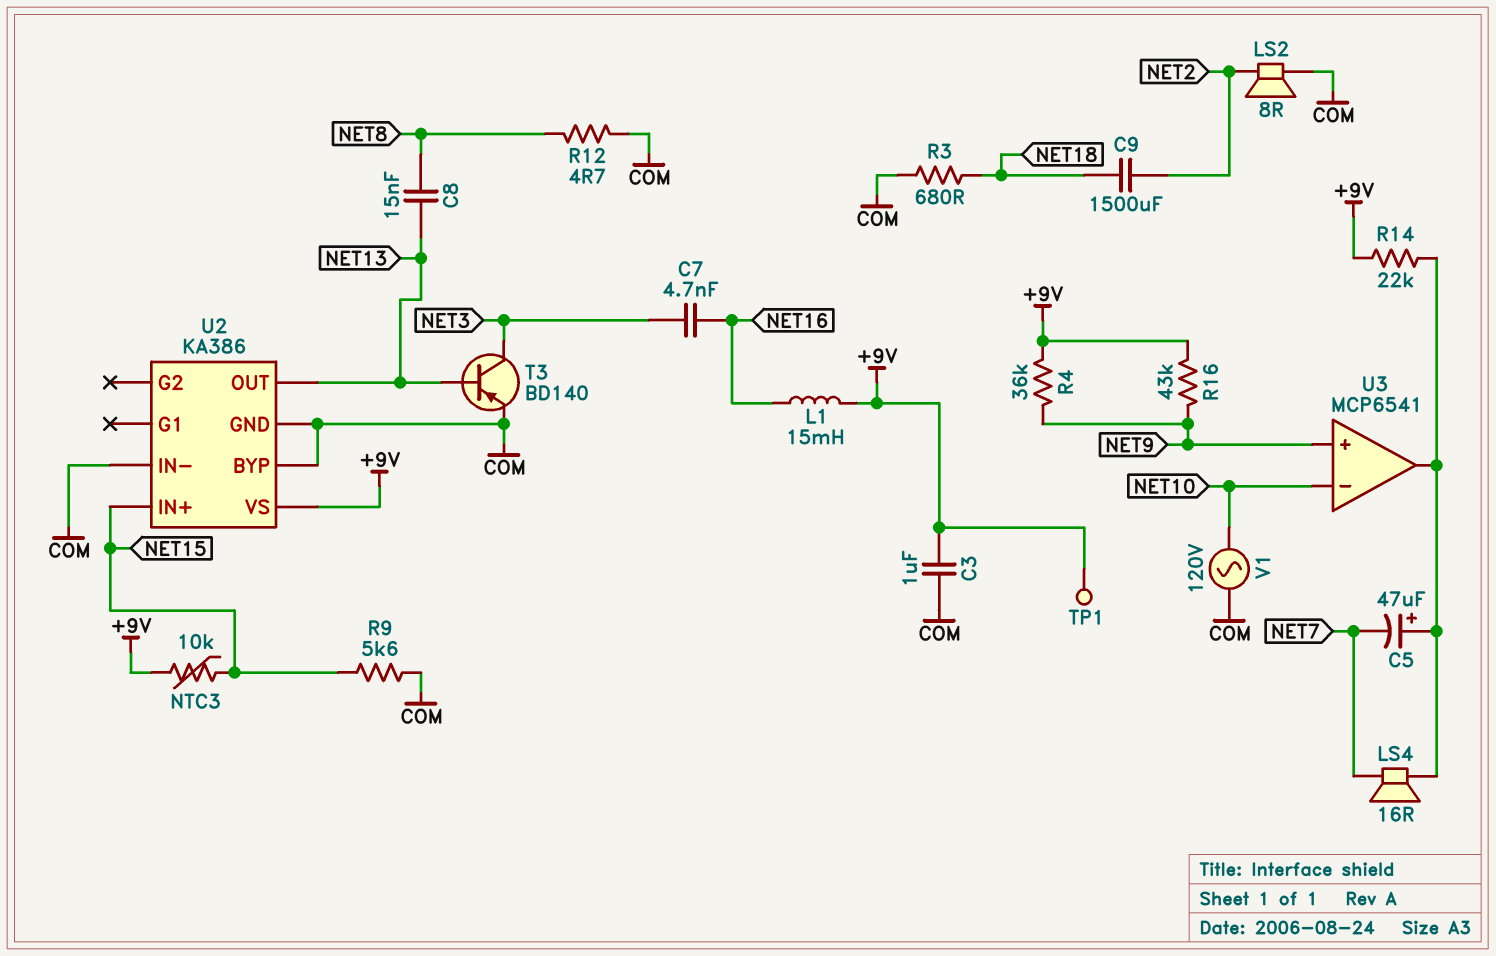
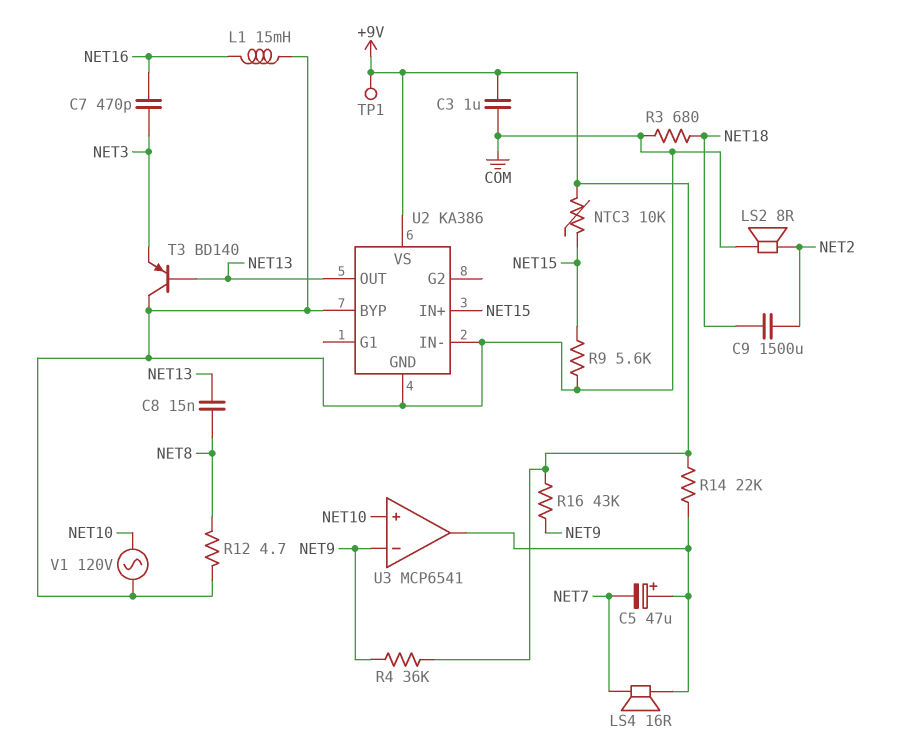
C7: 4.7nF (NET3, NET16) -> 470pF (NET3, NET16)
L1: 15mH (+9V, NET16) -> 15mH (COM, NET16)
T3: PNP BD140 (B NET13, C NET3, E COM) -> PNP BD140 (B NET13, C COM, E NET3)
U3 pin in+: NET9 -> NET10
U3 pin in-: NET10 -> NET9

